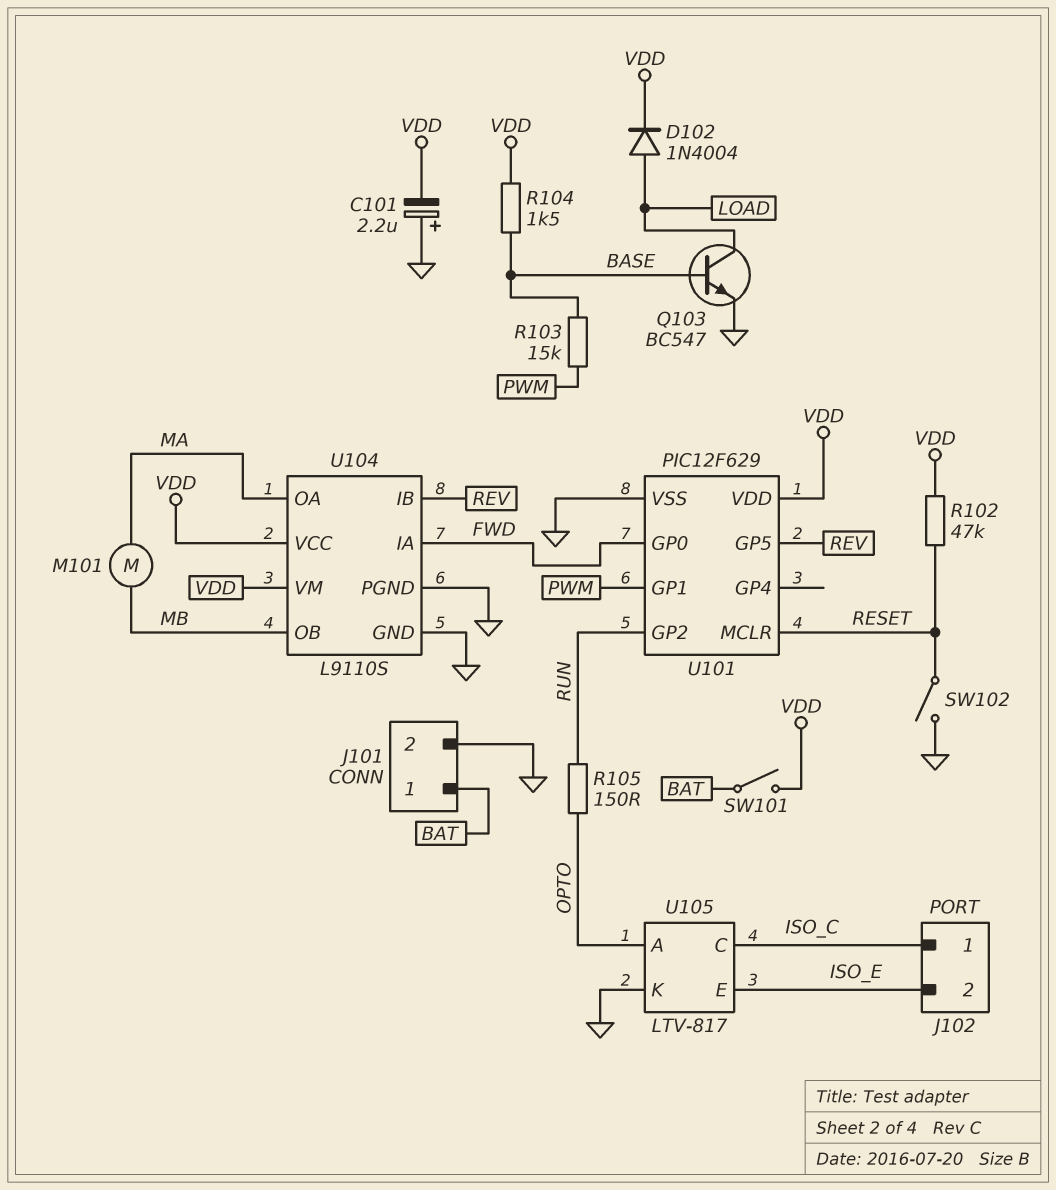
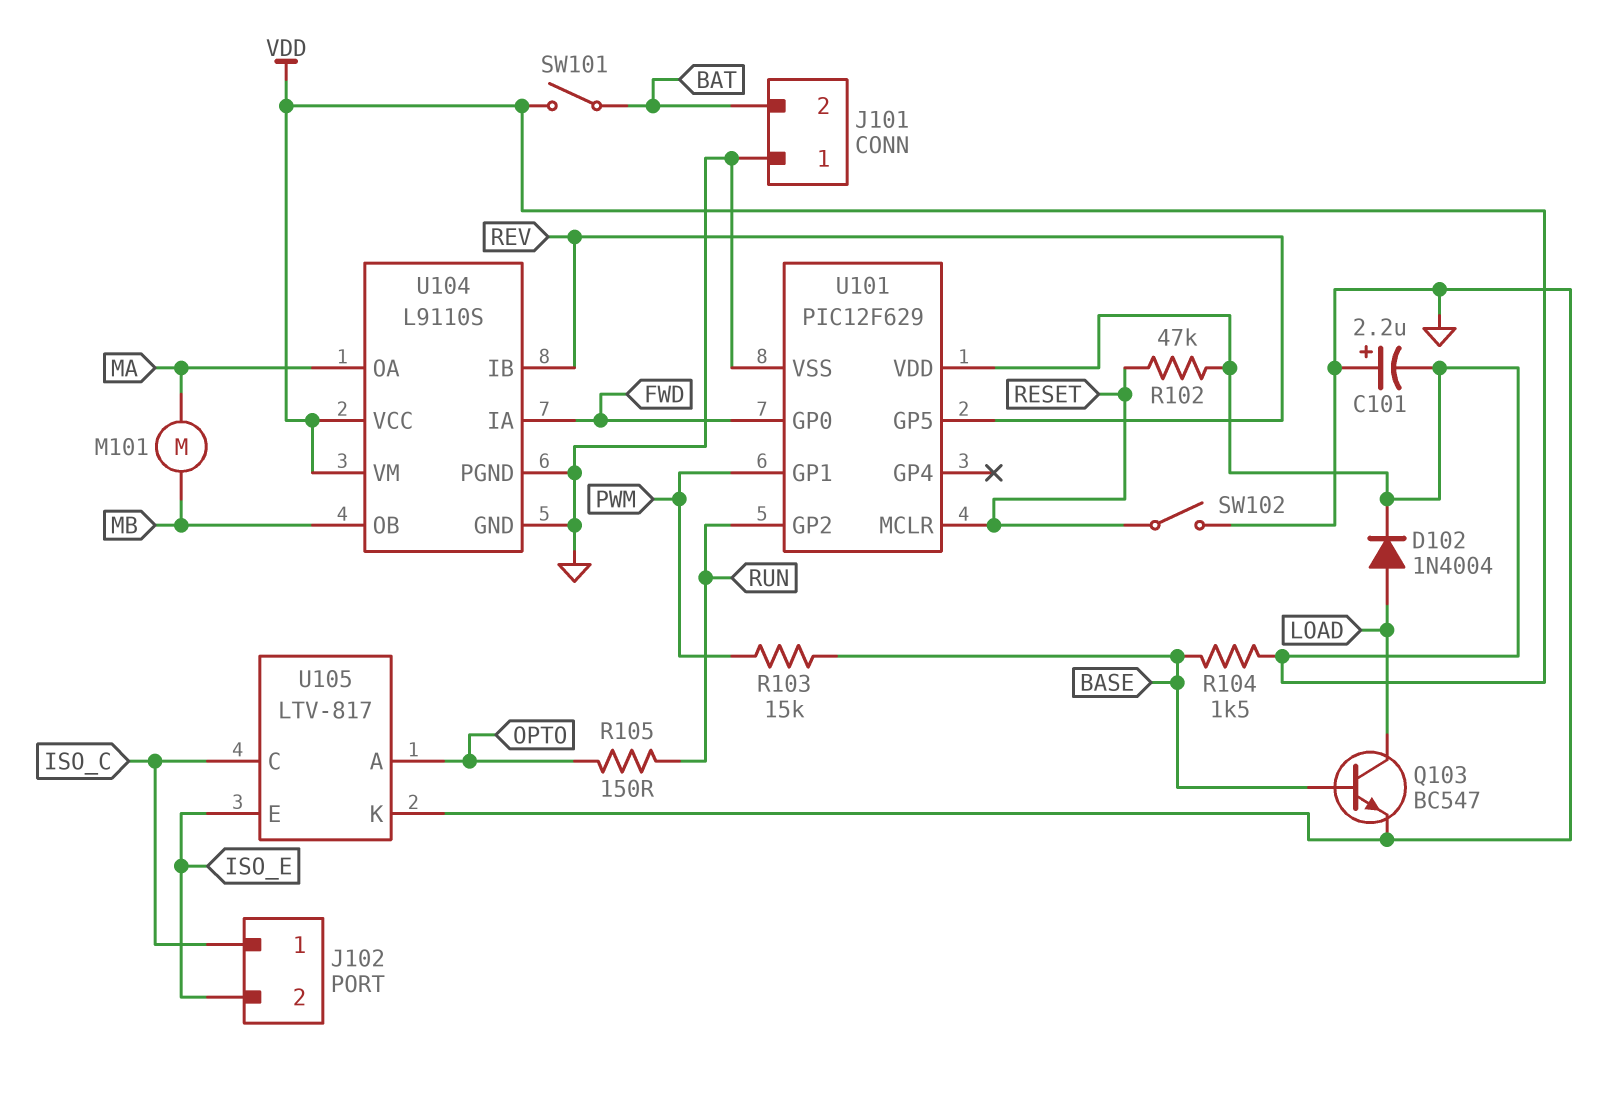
J101 pin 1: BAT -> GND
J101 pin 2: GND -> BAT

